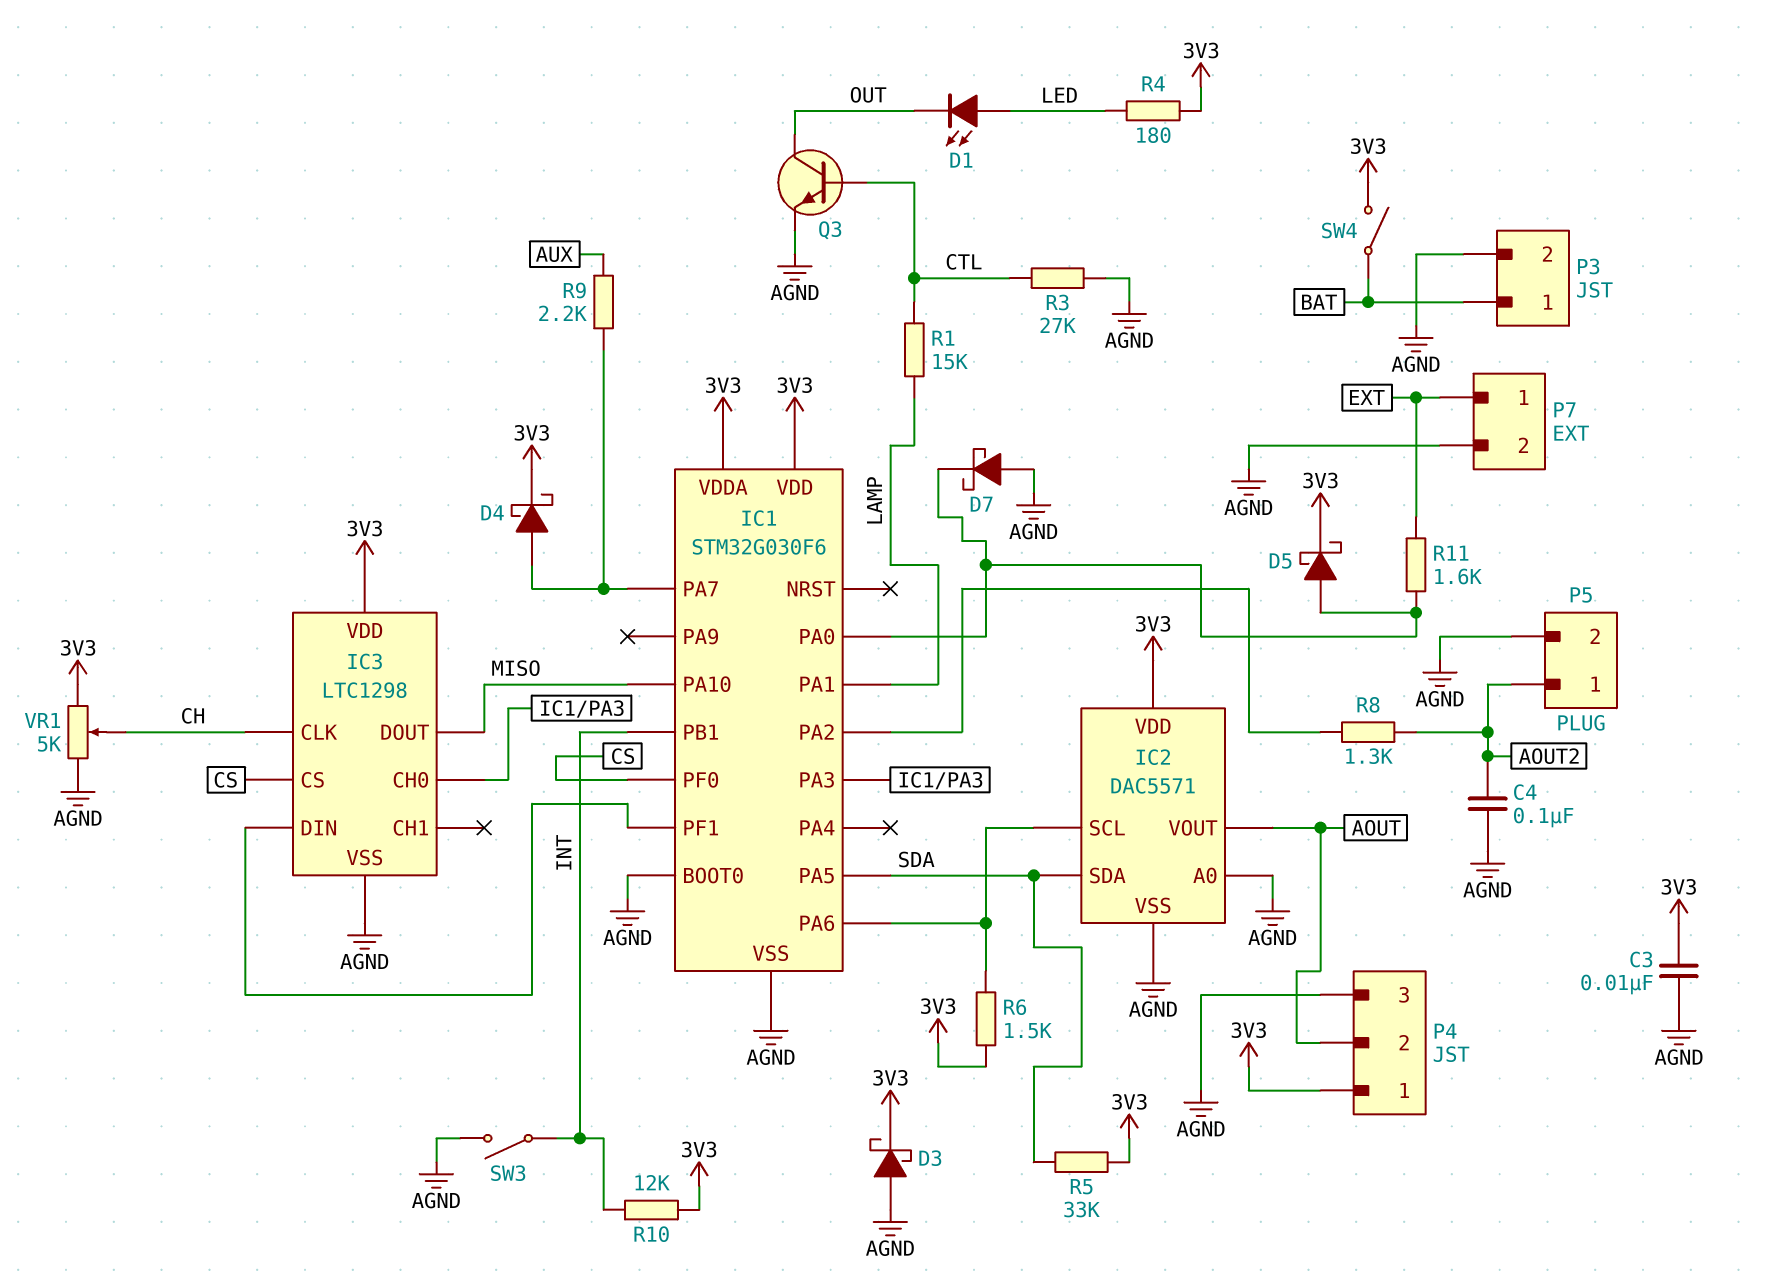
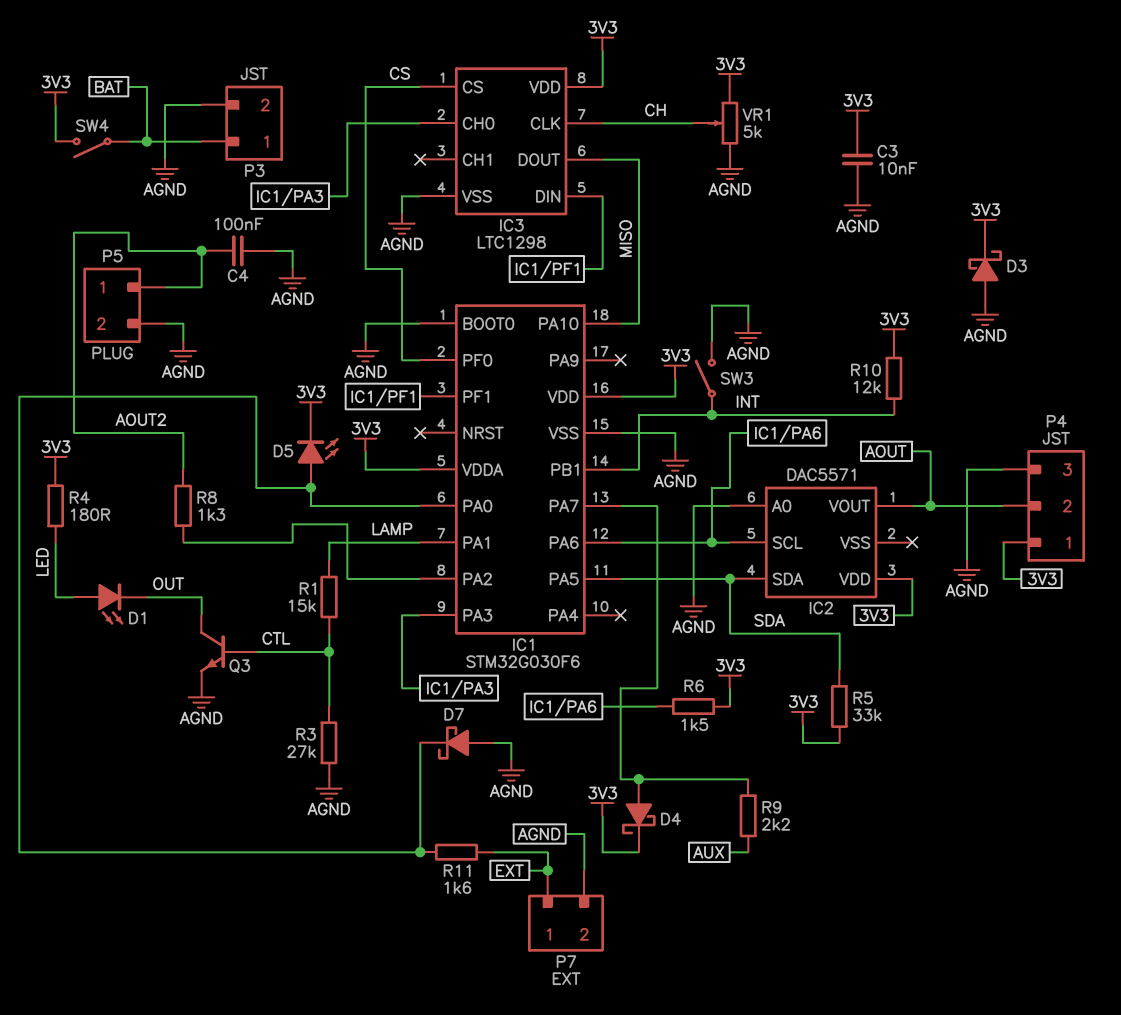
D5: schottky (A IC1/PA0, K 3V3) -> LED (A IC1/PA0, K 3V3)
IC2 pin VSS: AGND -> none

